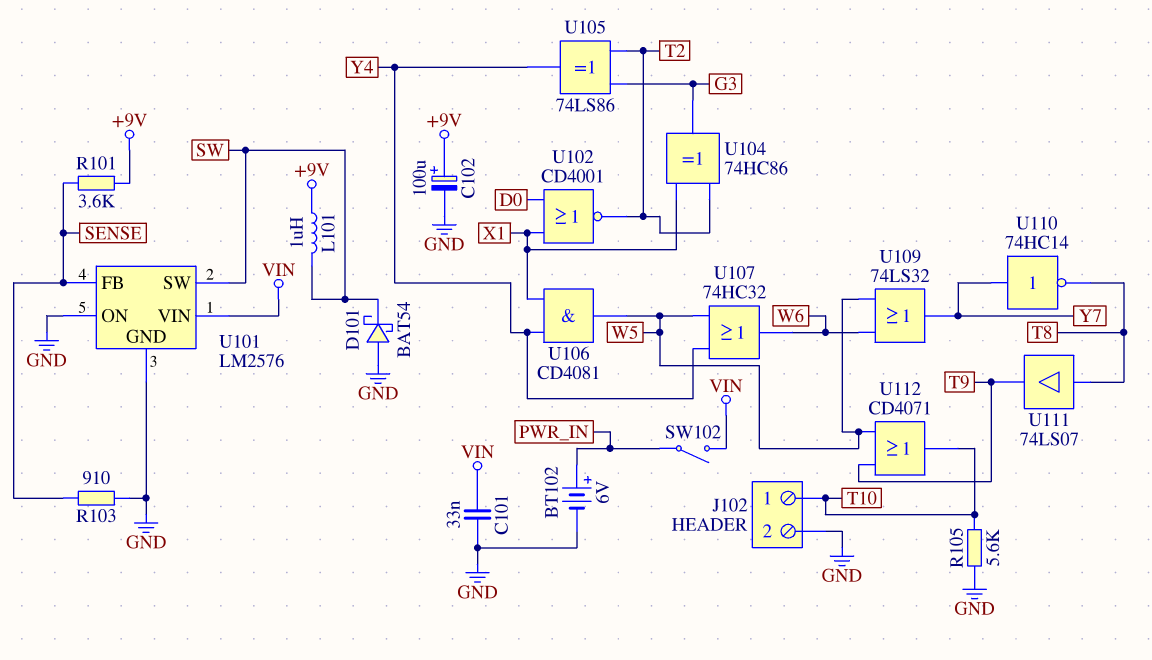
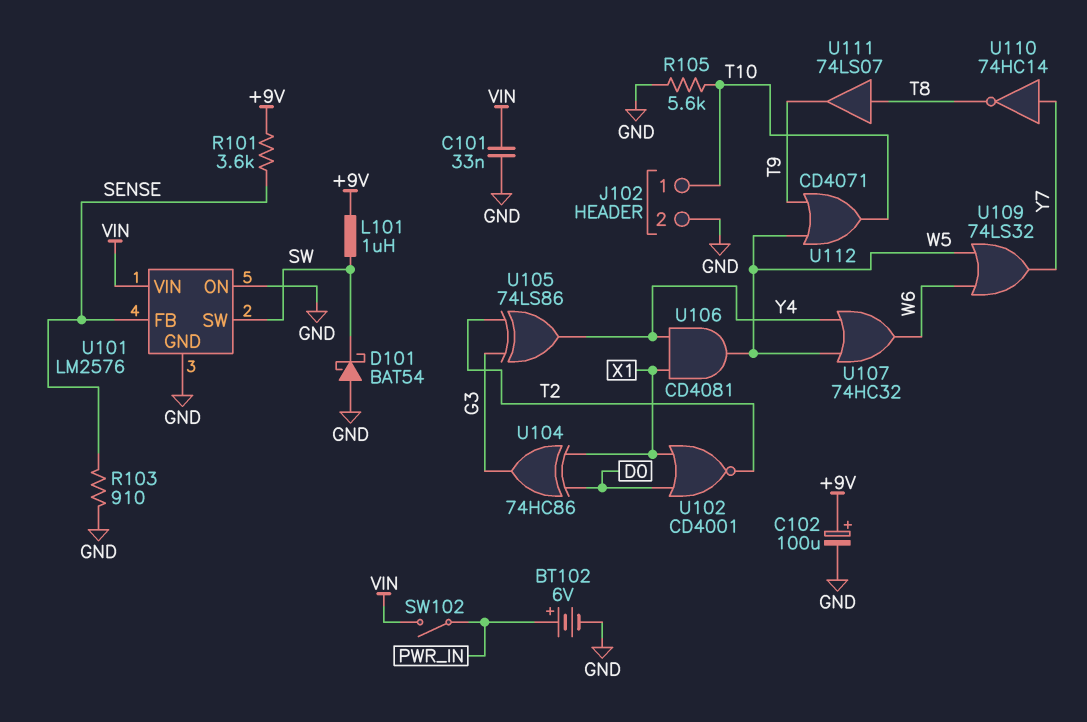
U104: XOR 74HC86 (in T2, in X1, out G3) -> XOR 74HC86 (in D0, in X1, out G3)

